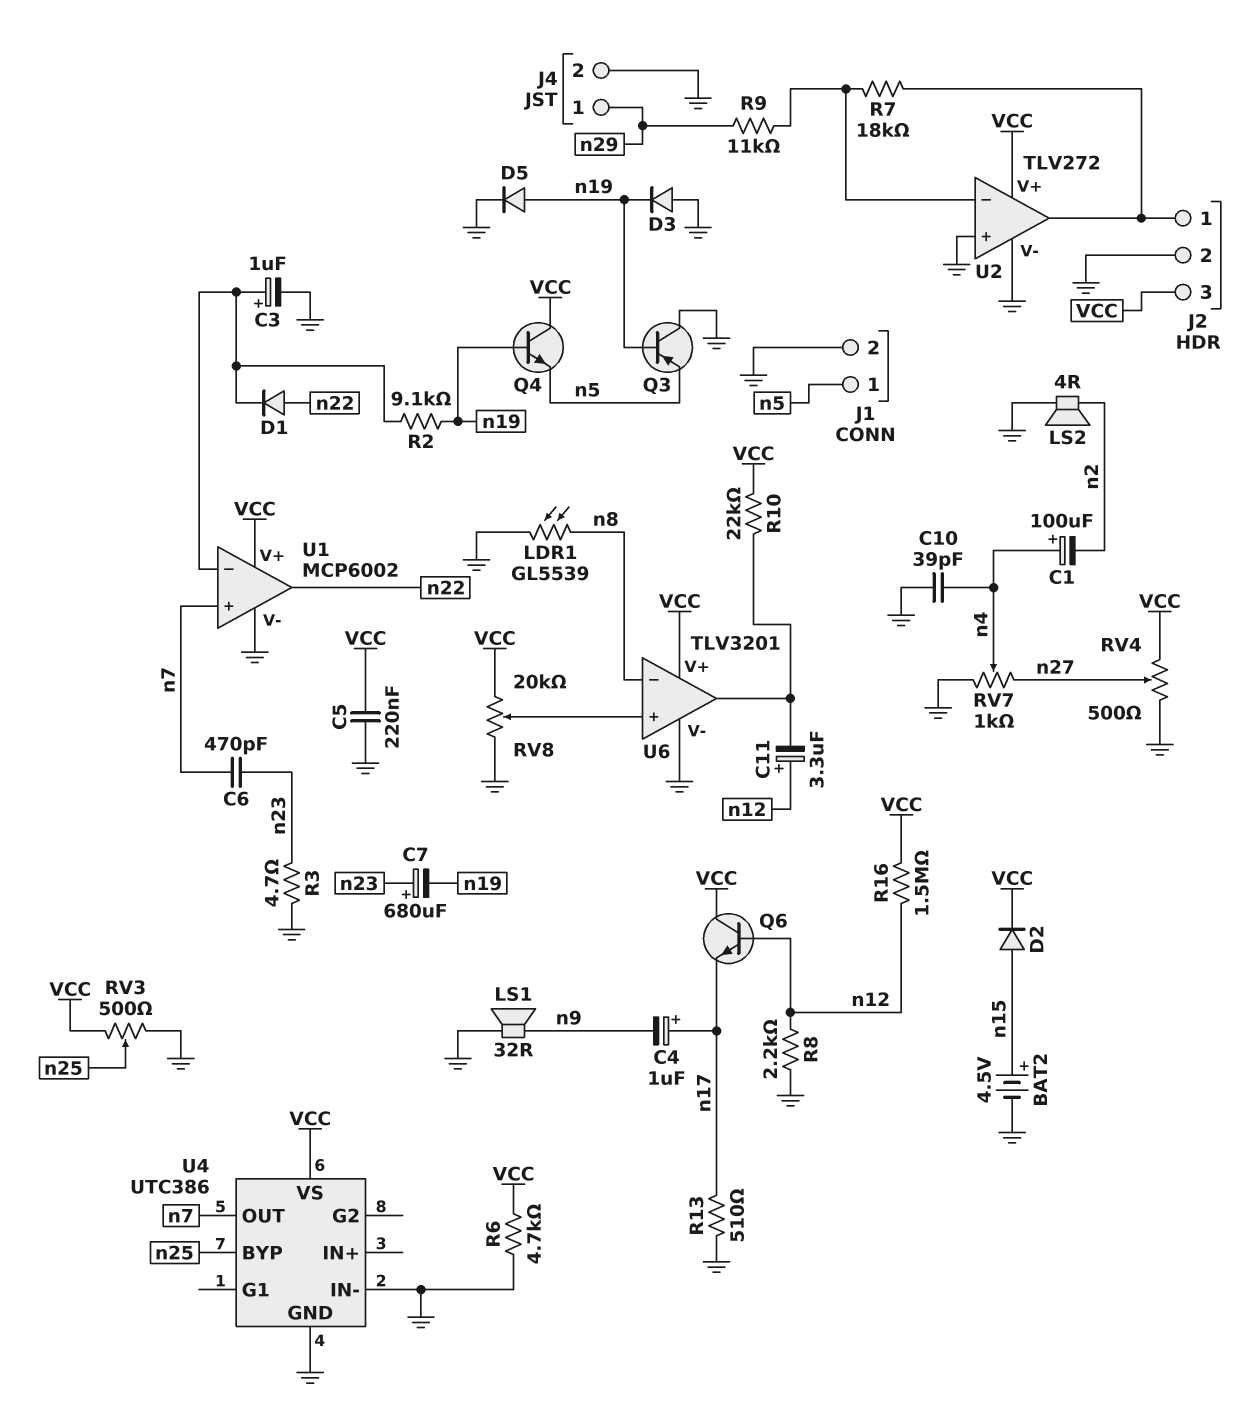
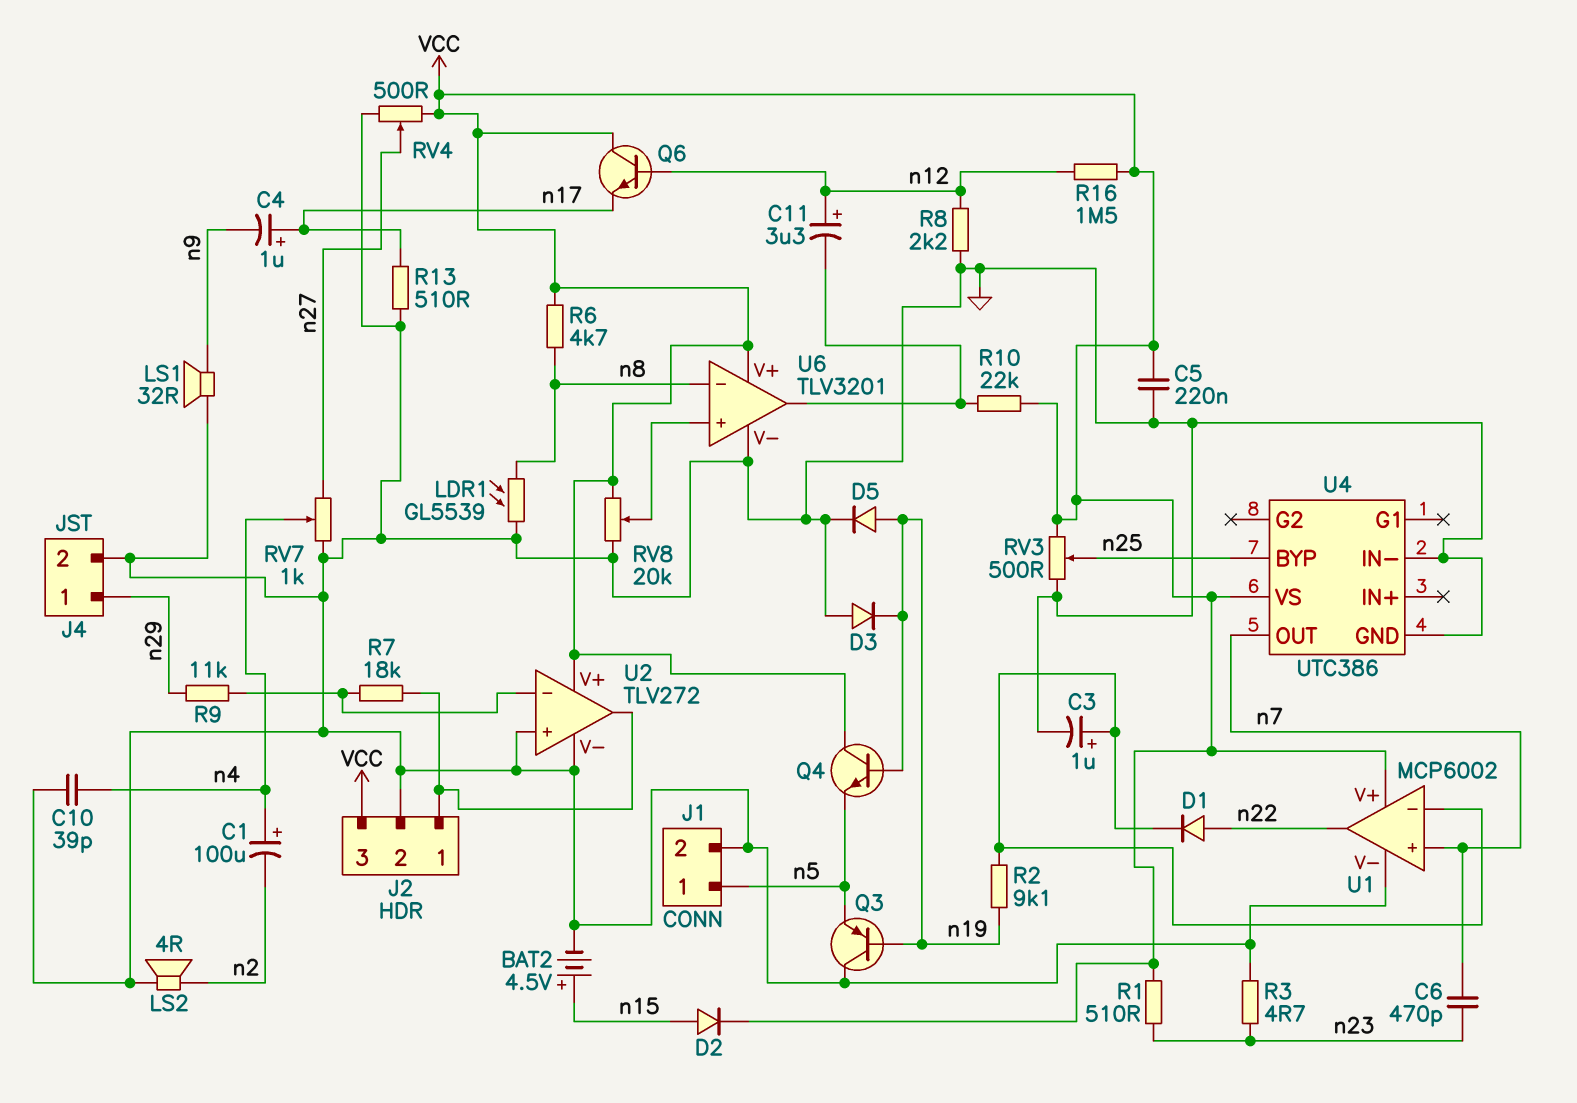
C7: 680uF (plus n23, minus n19) -> none
R1: none -> 510 (VCC, n23)
R6: 4.7k (GND, VCC) -> 4.7k (VCC, n8)

